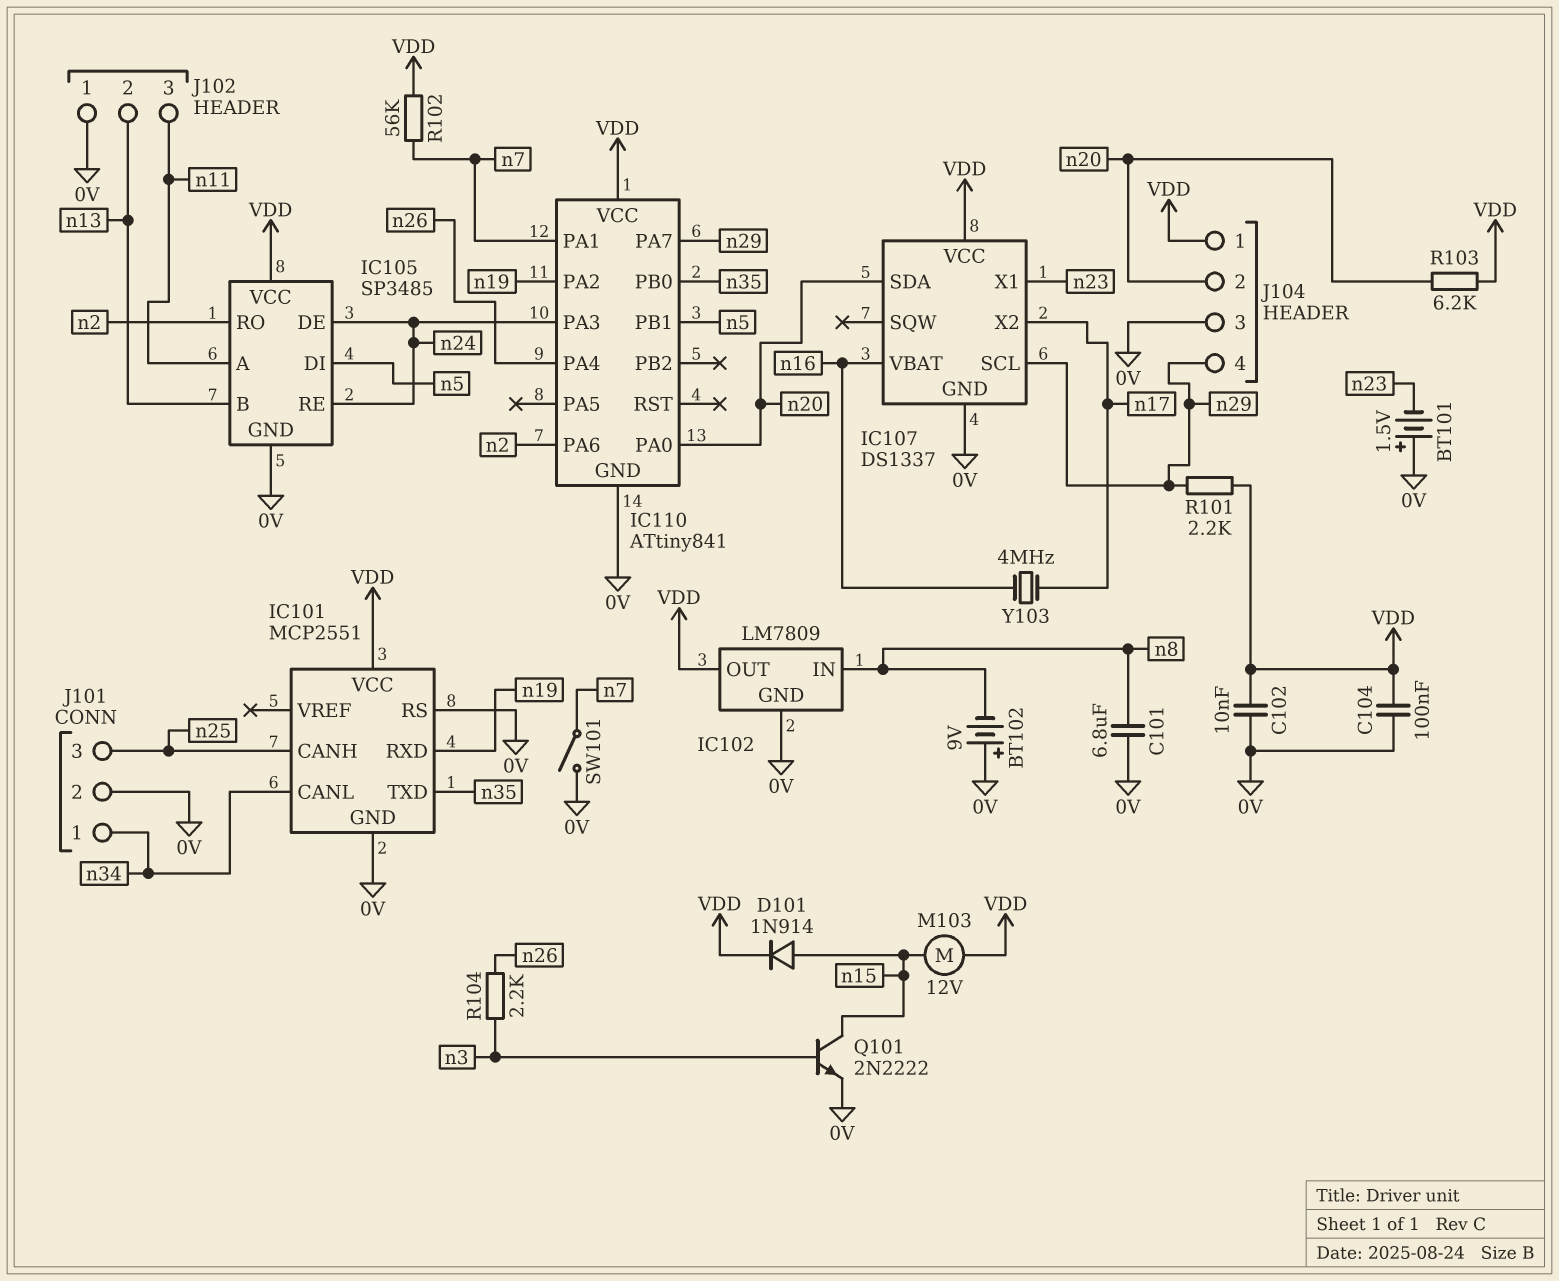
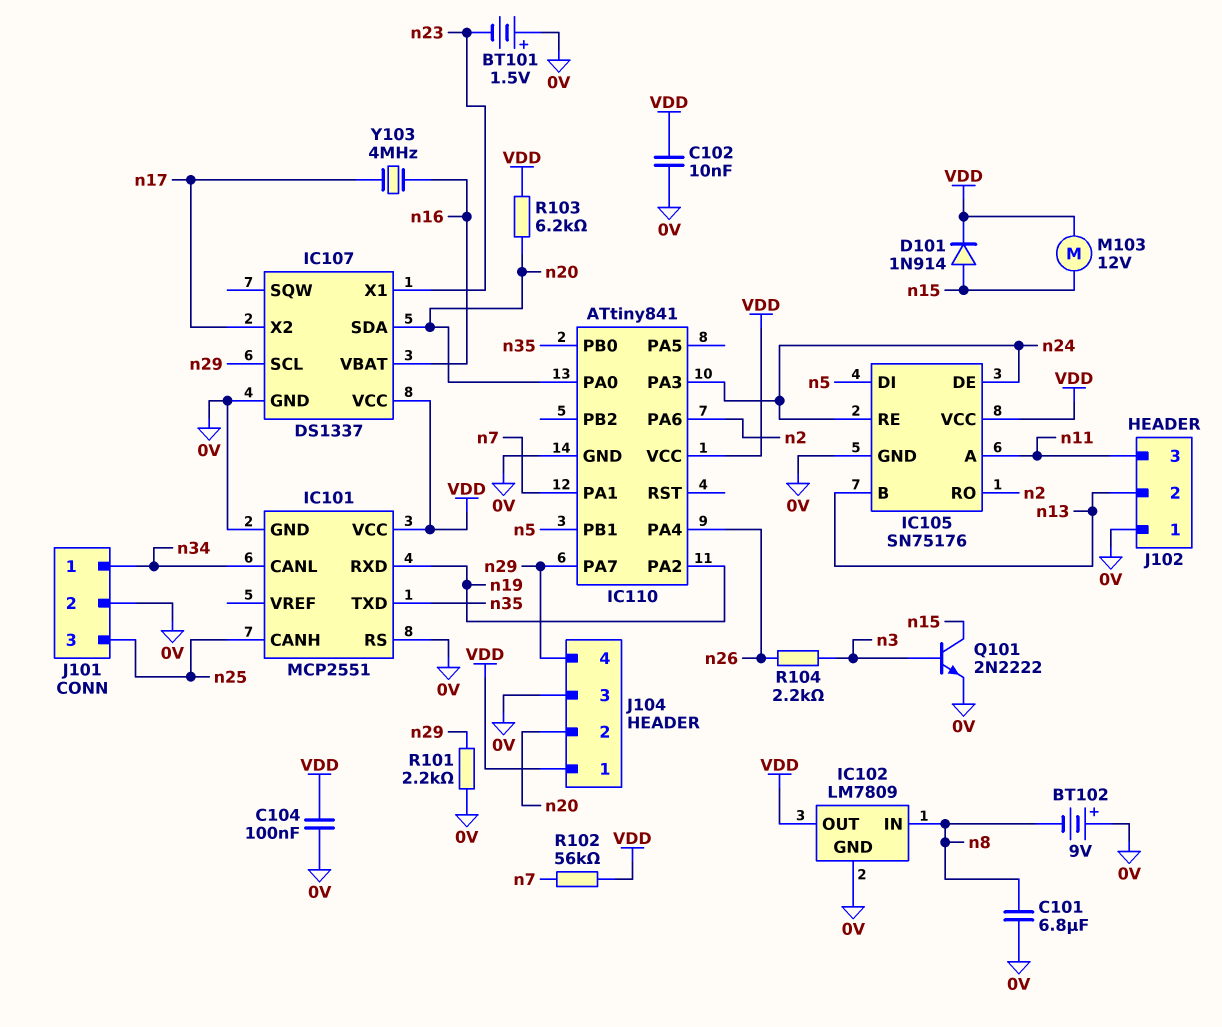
IC105: SP3485 -> SN75176
R101: 2.2k (VDD, n29) -> 2.2k (0V, n29)
SW101: switch (0V, n7) -> none

